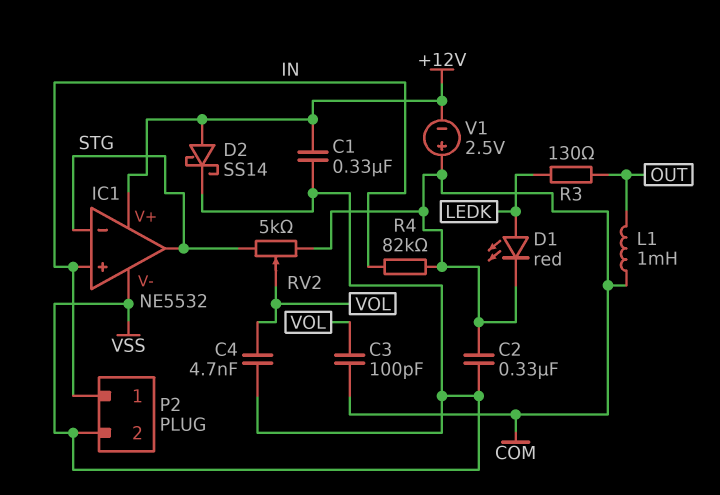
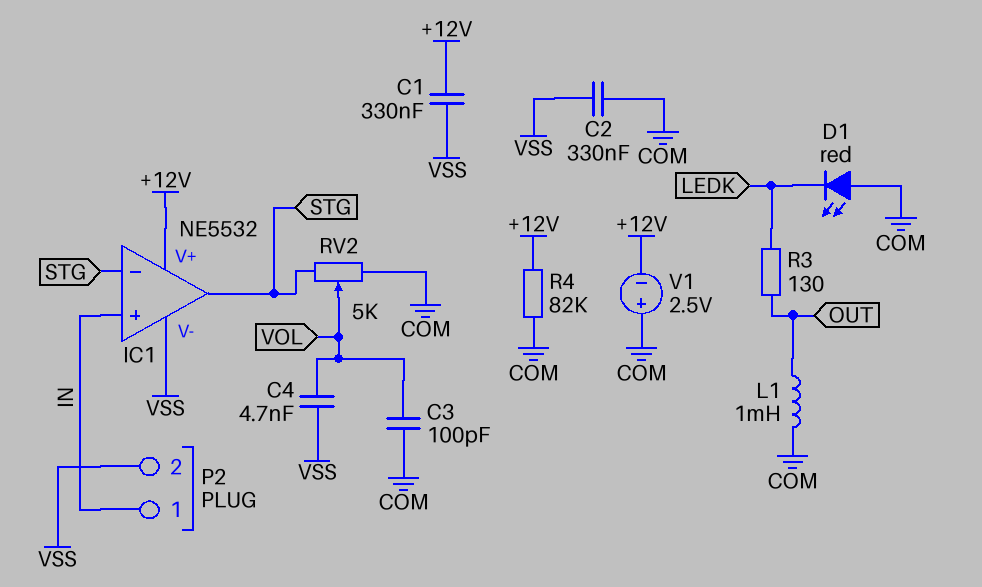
D1: LED red (A LEDK, K COM) -> LED red (A COM, K LEDK)
D2: schottky SS14 (A +12V, K VSS) -> none
R4: 82k (COM, IN) -> 82k (+12V, COM)

